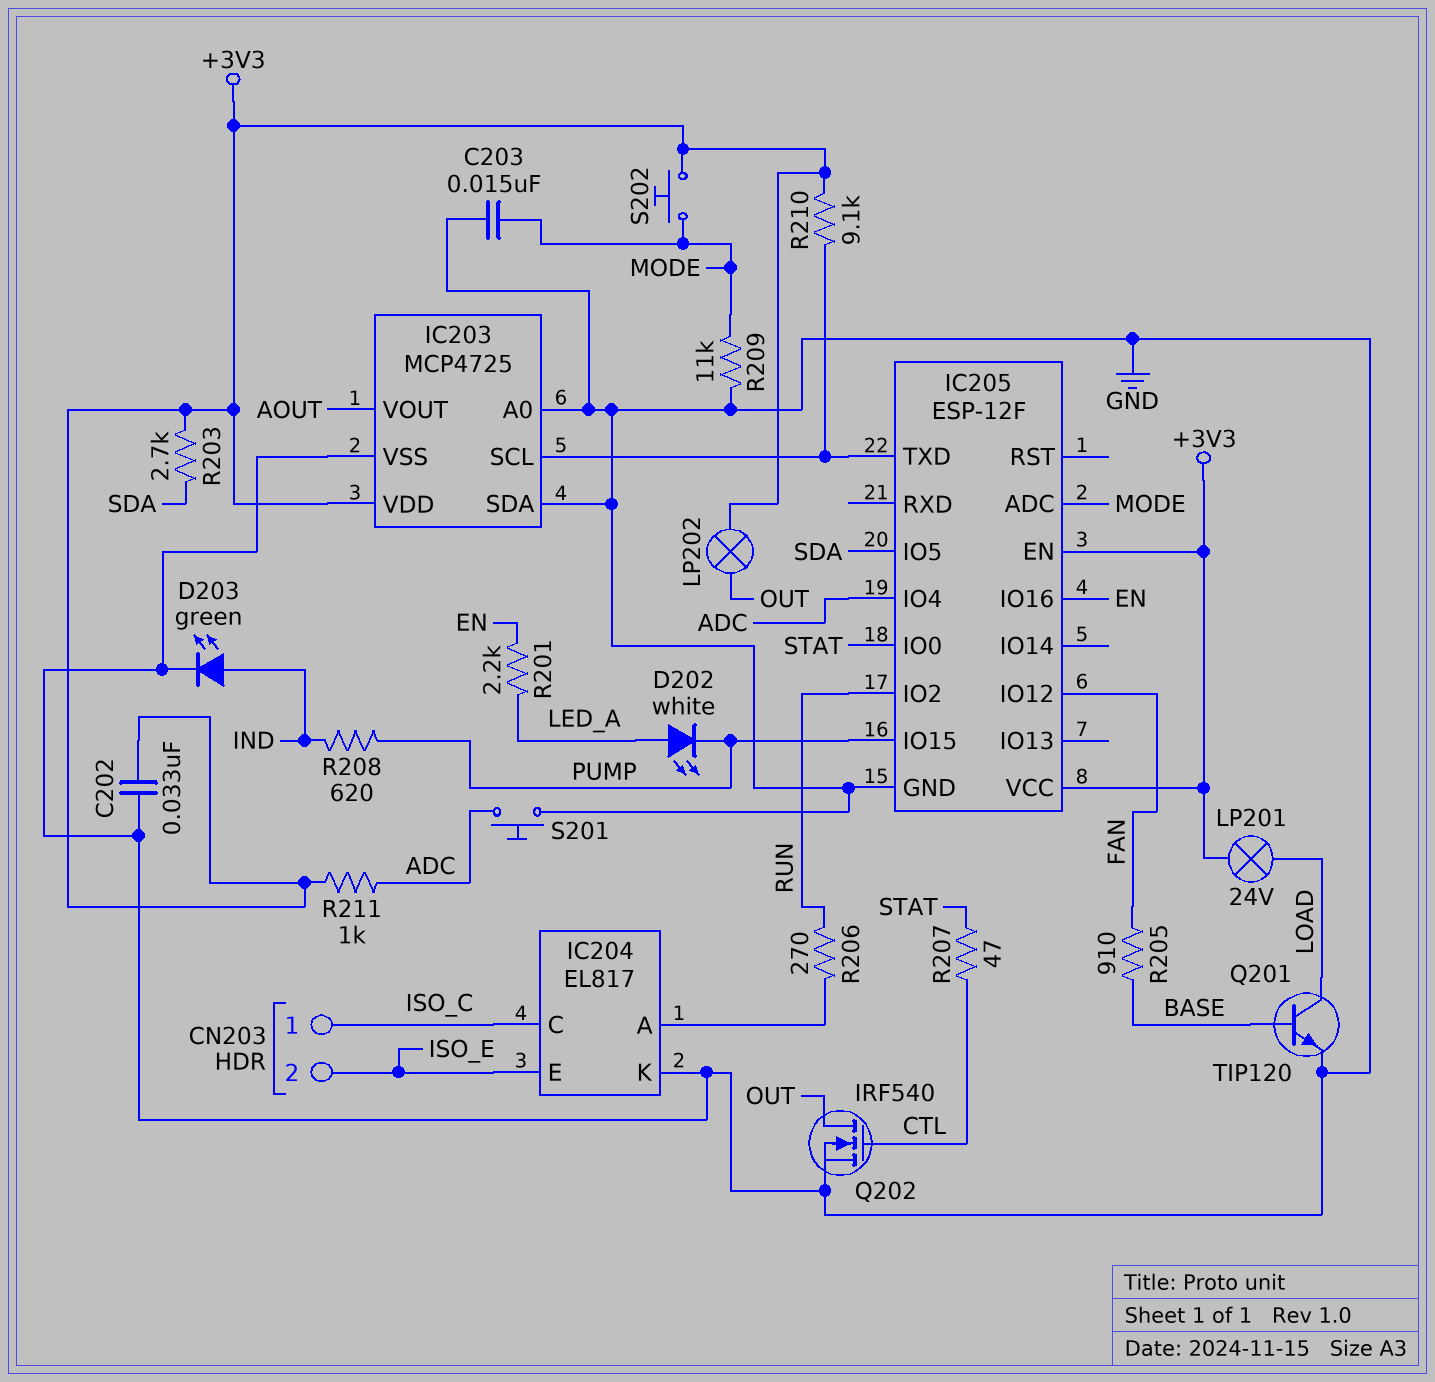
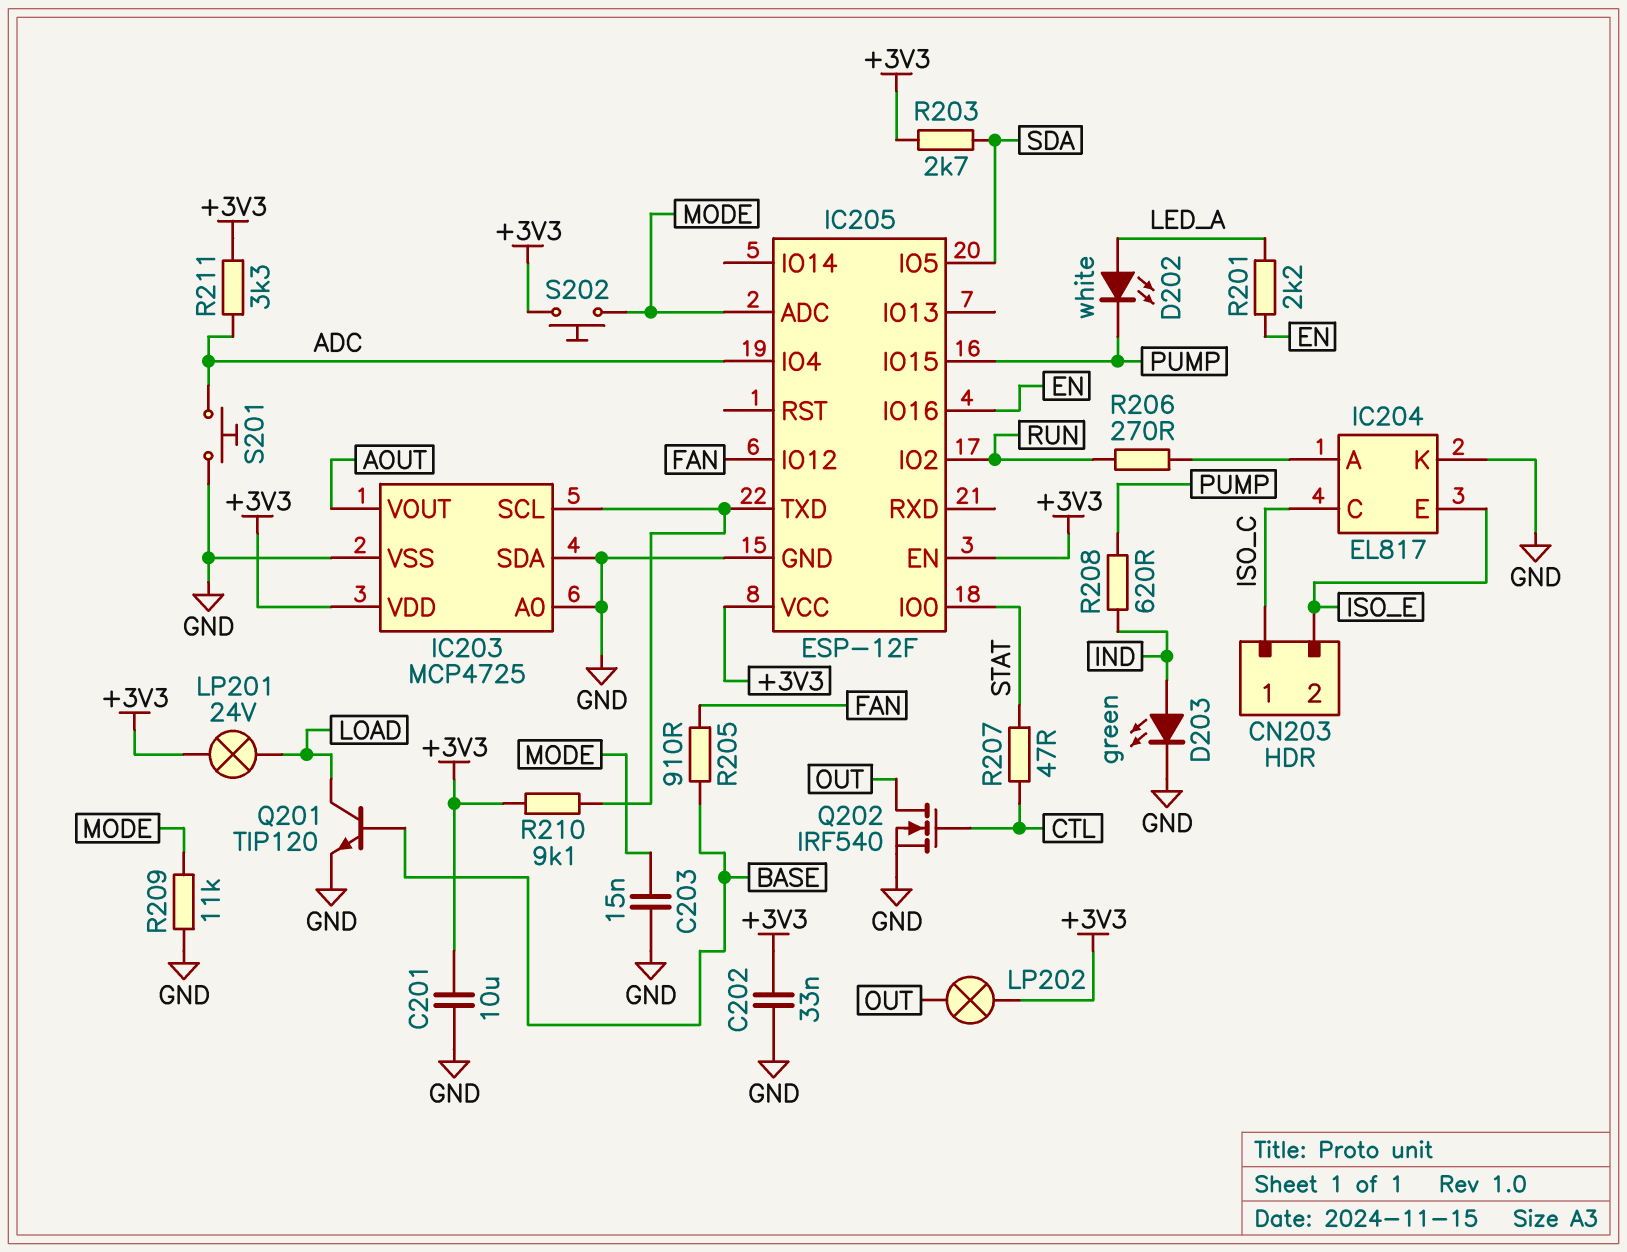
C201: none -> 10uF (+3V3, GND)
R211: 1k (+3V3, ADC) -> 3.3k (+3V3, ADC)

